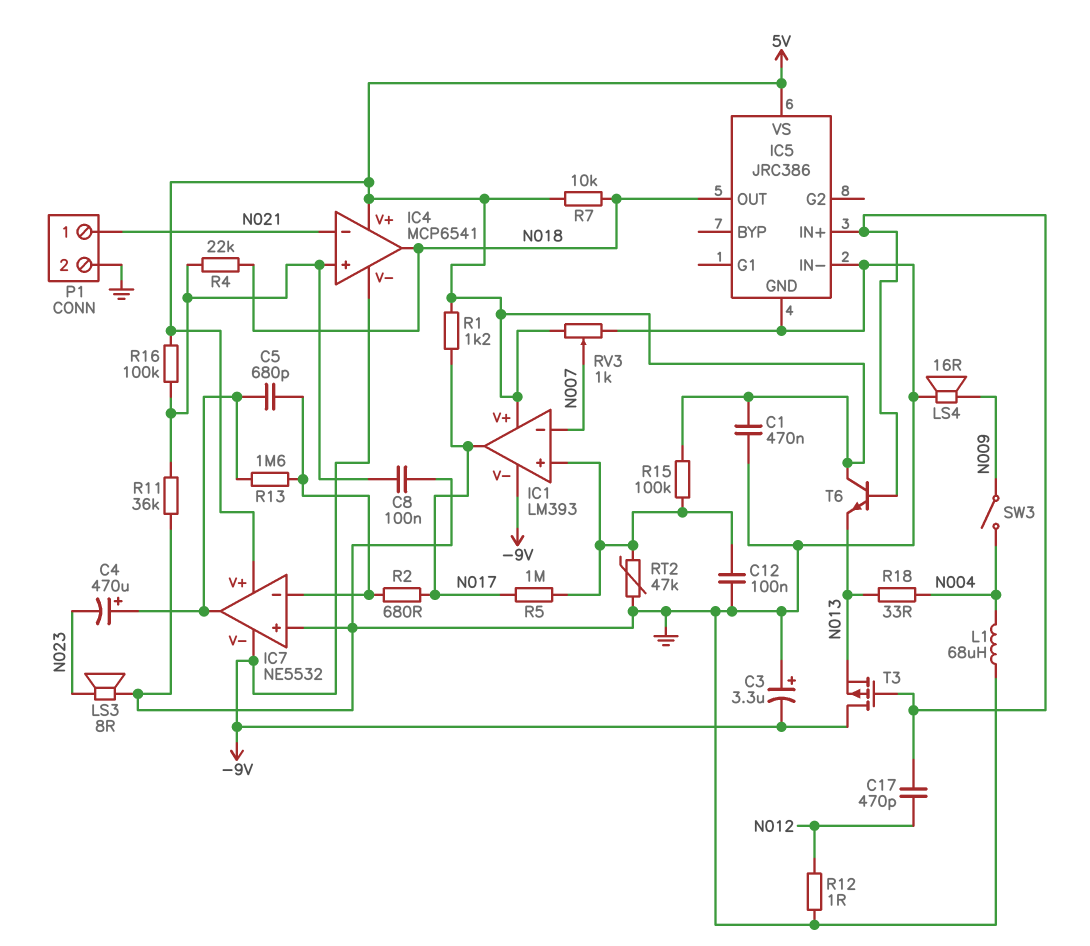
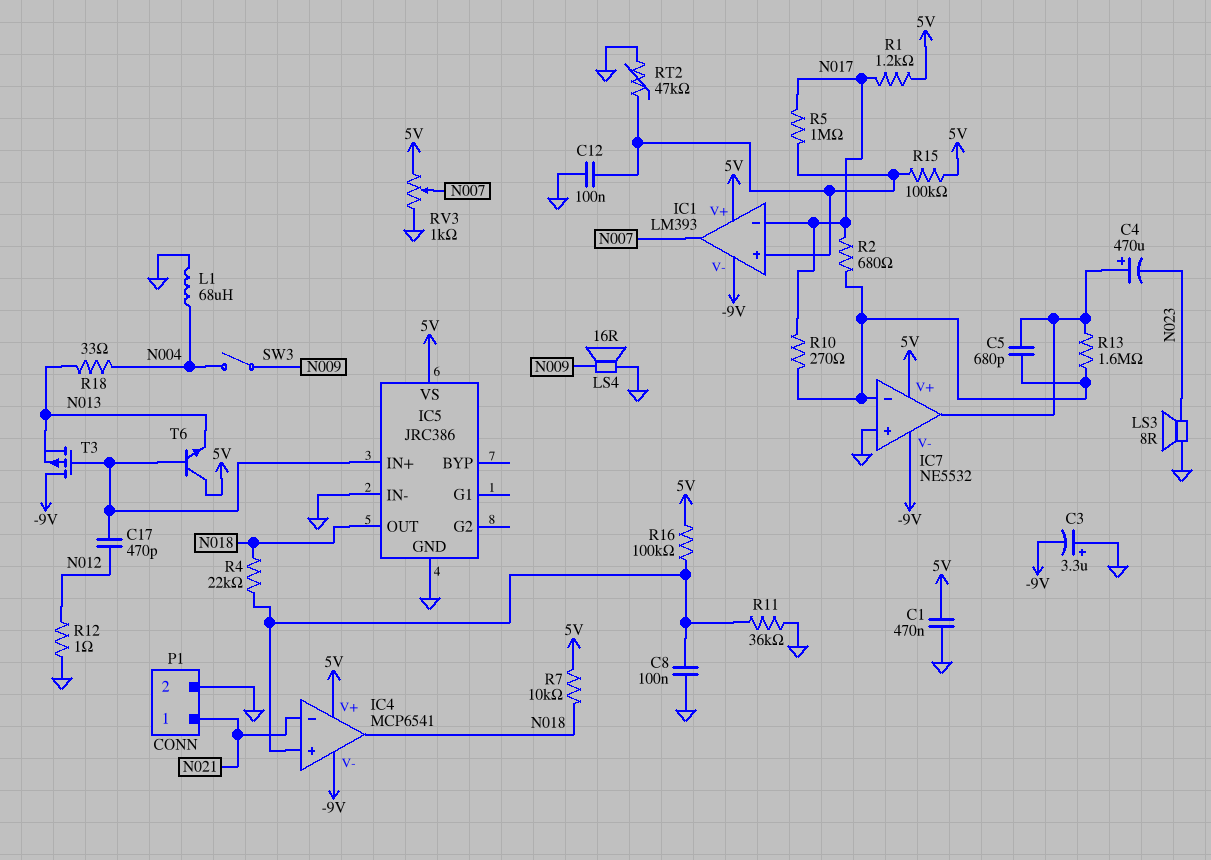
IC1 pin in-: N007 -> N017
IC1 pin out: N017 -> N007
R10: none -> 270 (IC7/in-, N017)

